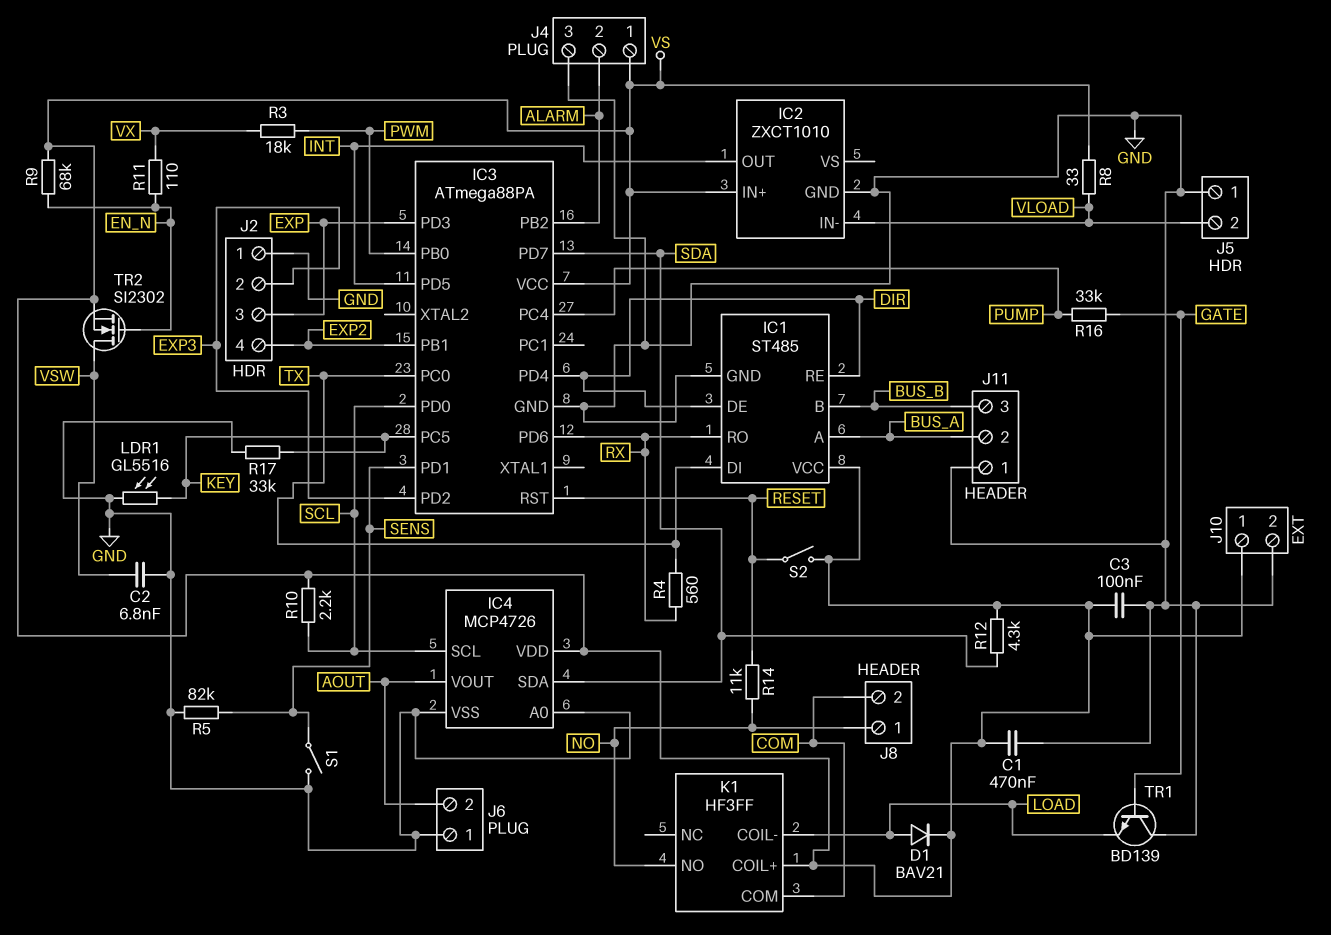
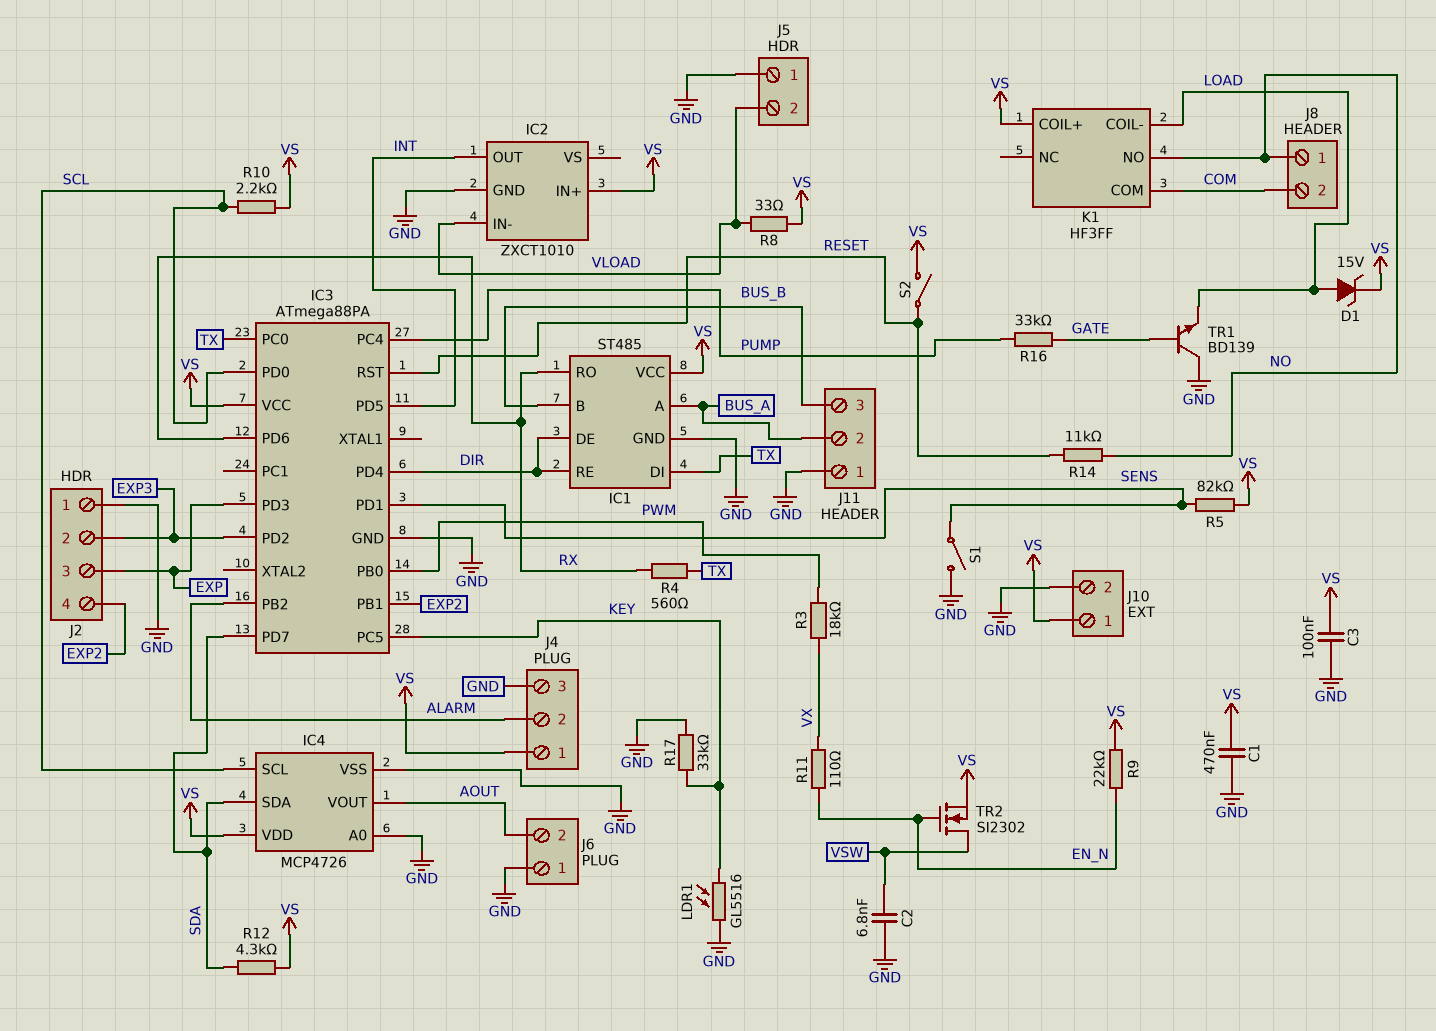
D1: diode BAV21 (A LOAD, K VS) -> zener 15V (A LOAD, K VS)
R5: 82k (GND, SENS) -> 82k (SENS, VS)
R9: 68k (EN_N, VS) -> 22k (EN_N, VS)

